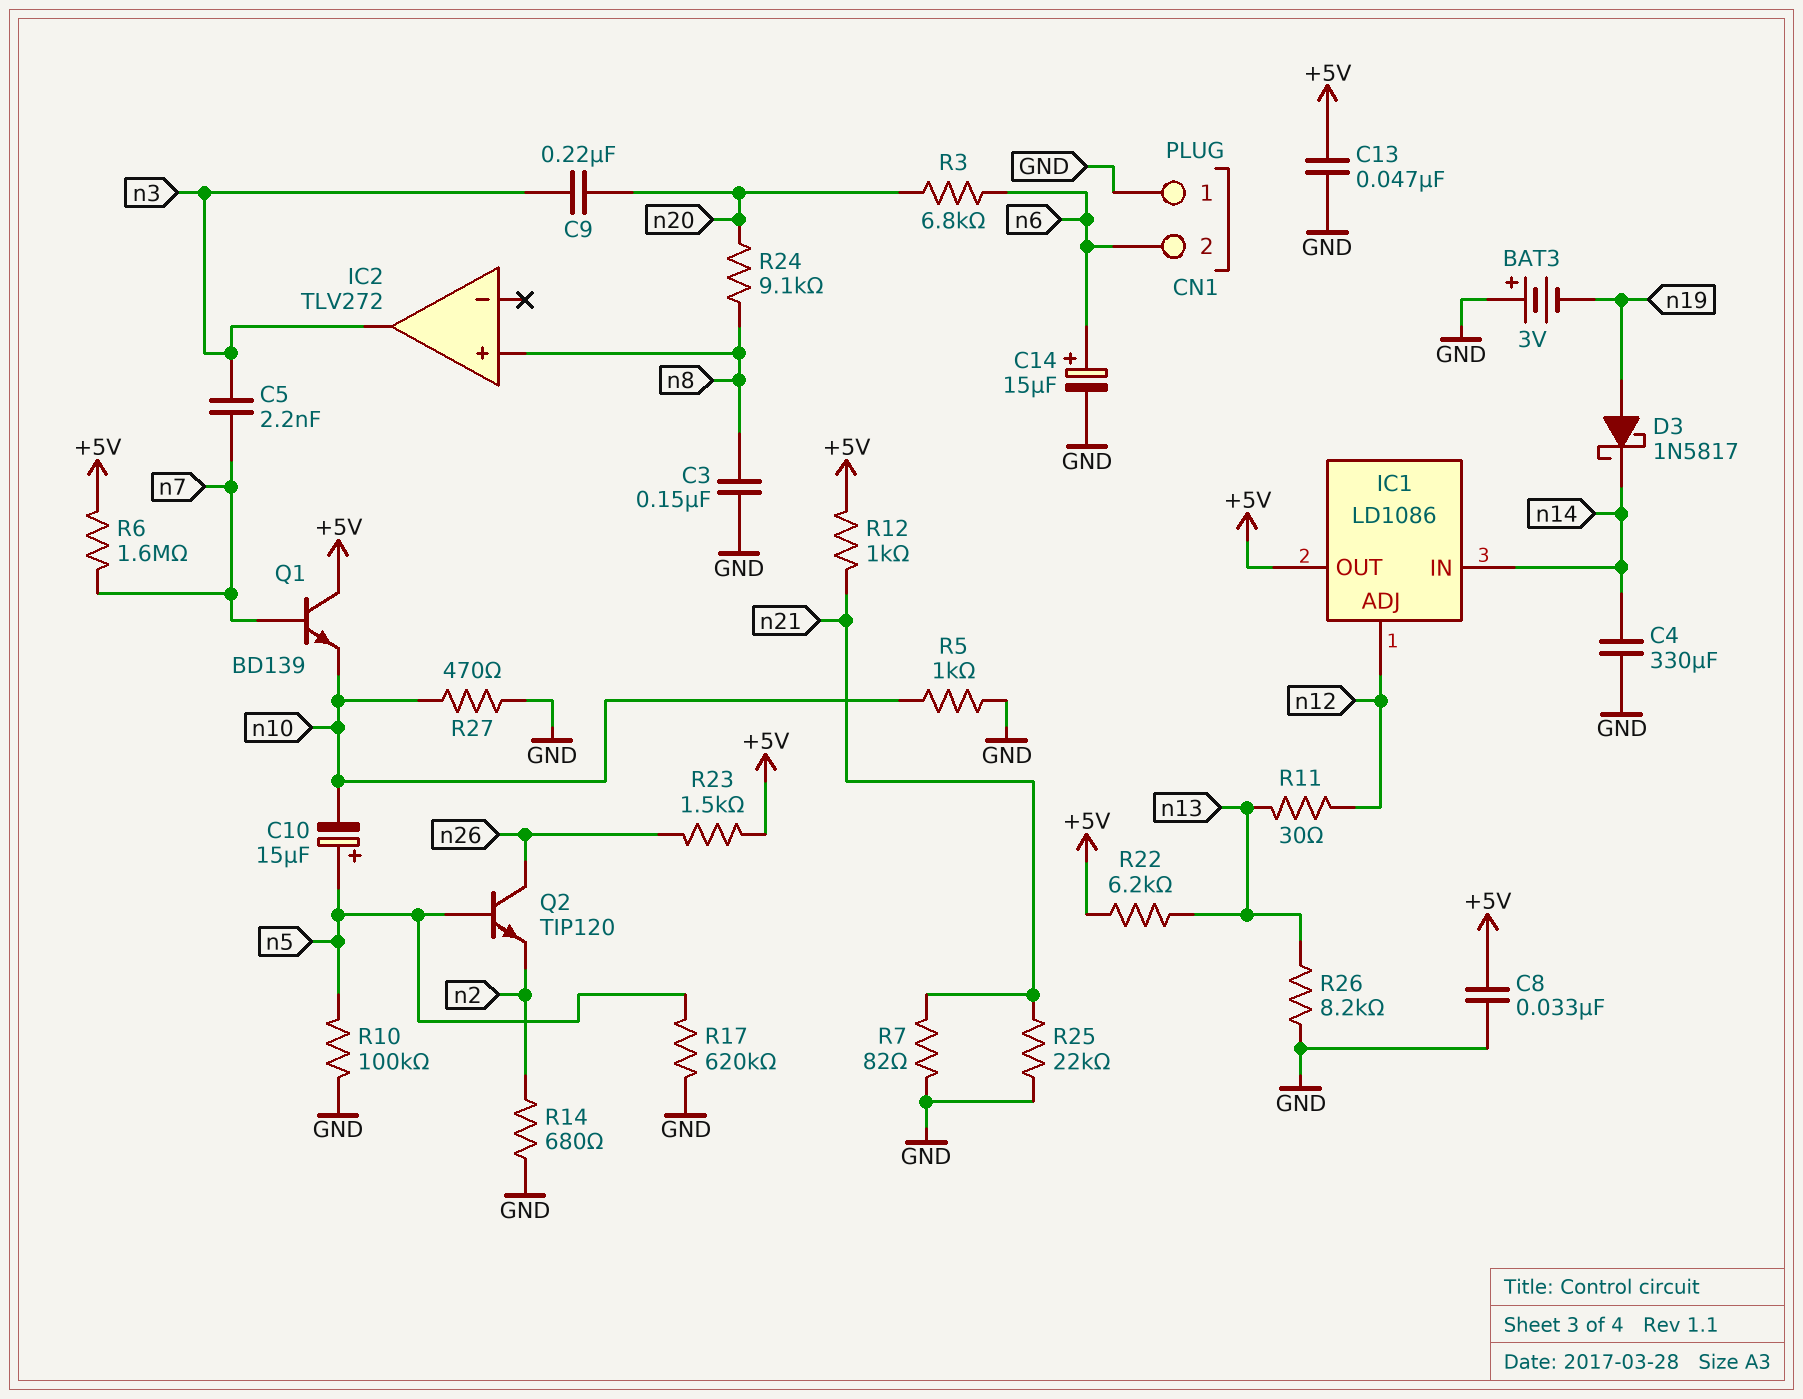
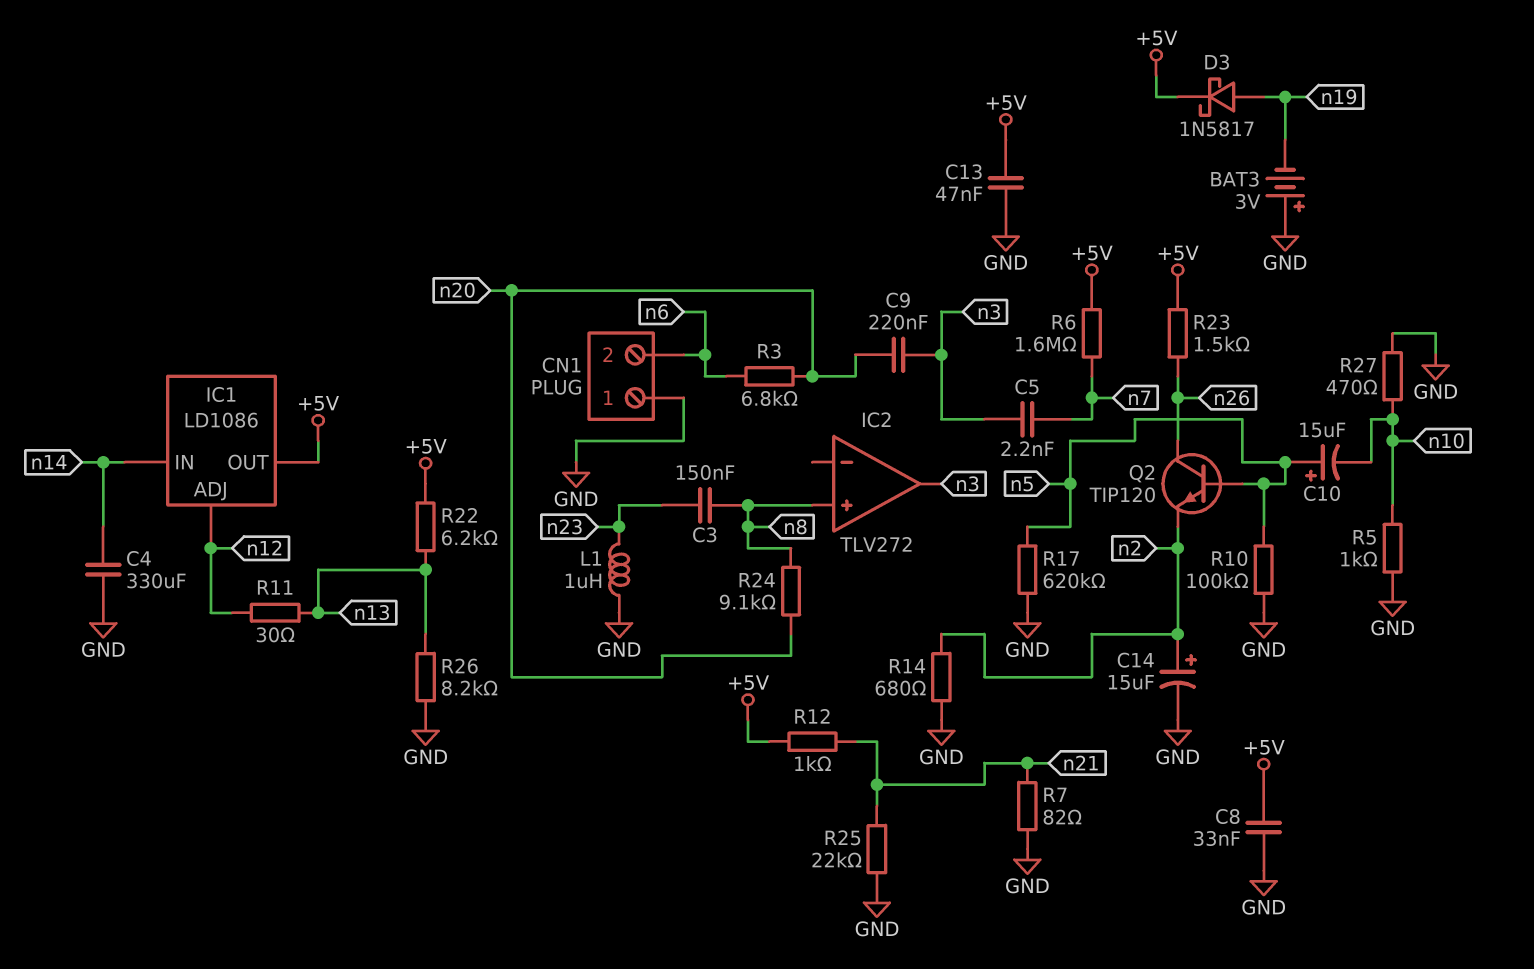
C3: 150nF (GND, n8) -> 150nF (n8, n23)
C14: 15uF (plus n6, minus GND) -> 15uF (plus n2, minus GND)
D3: schottky 1N5817 (A n19, K n14) -> schottky 1N5817 (A n19, K +5V)
L1: none -> 1uH (GND, n23)
Q1: NPN BD139 (B n7, C +5V, E n10) -> none

